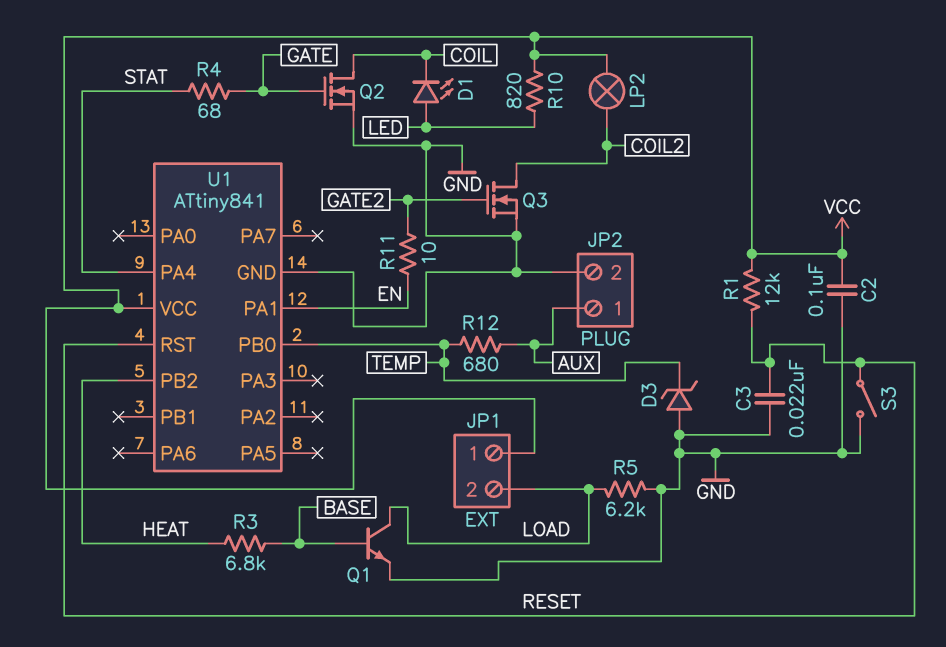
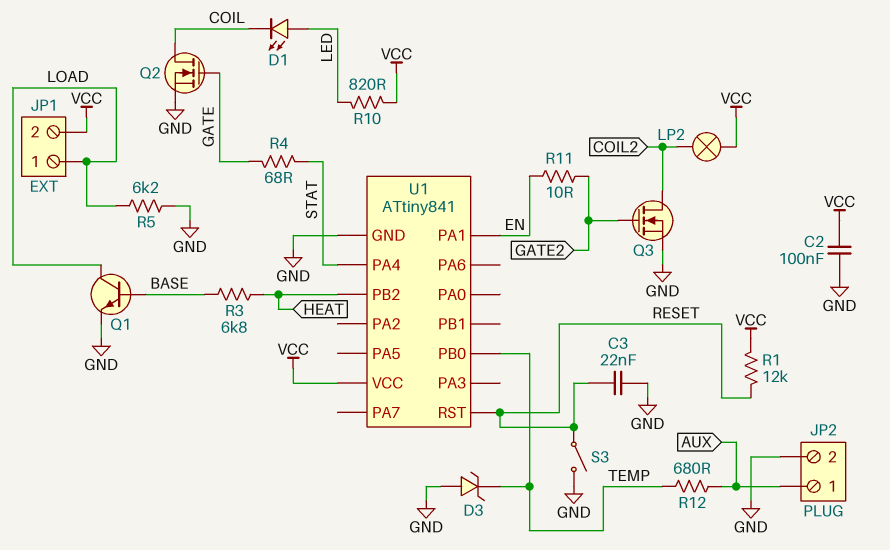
JP1 pin 1: VCC -> LOAD
JP1 pin 2: LOAD -> VCC

